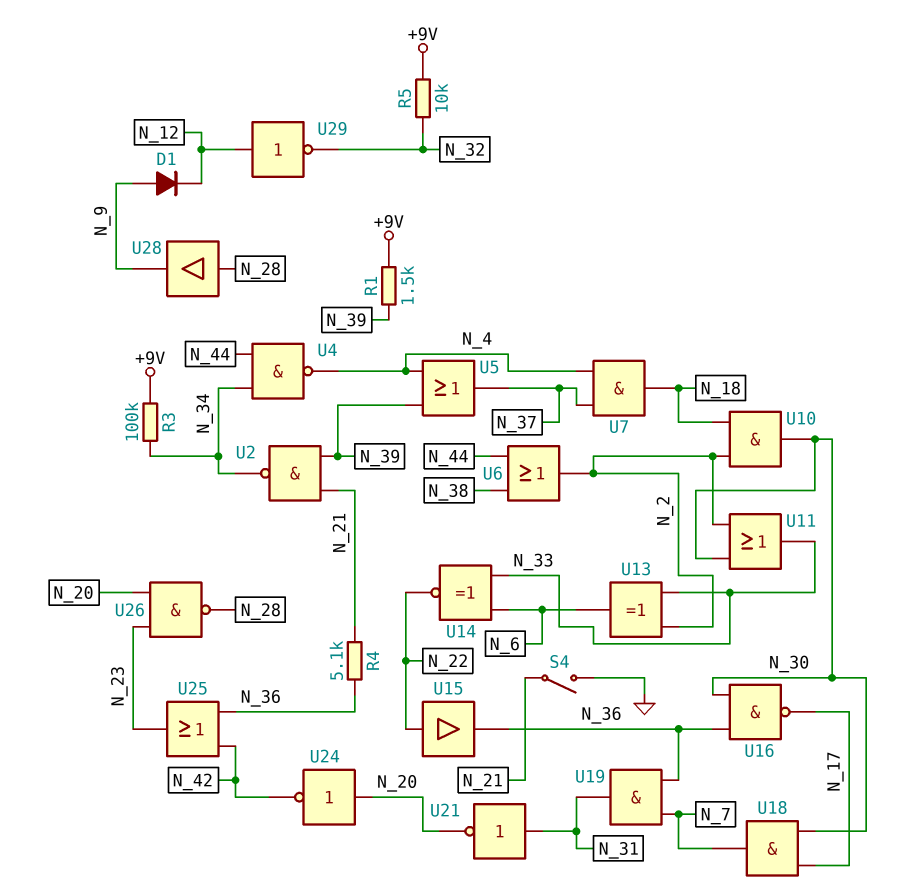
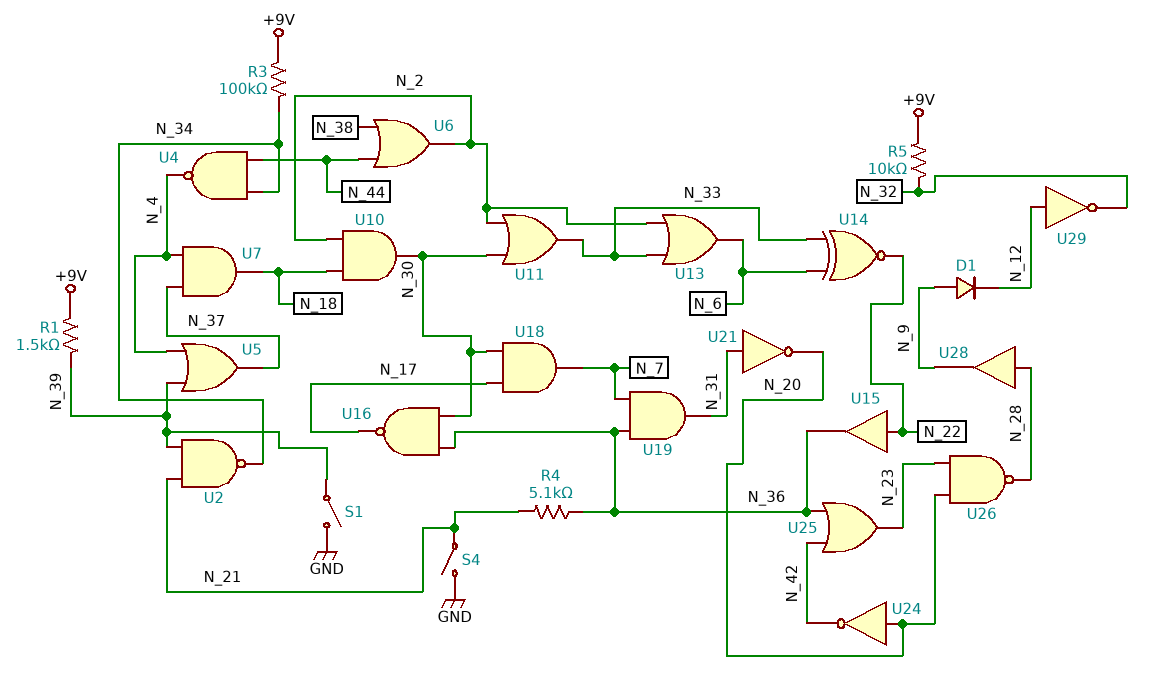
S1: none -> switch (GND, N_39)
U13: XOR (in N_2, in N_33, out N_6) -> OR (in N_2, in N_33, out N_6)

